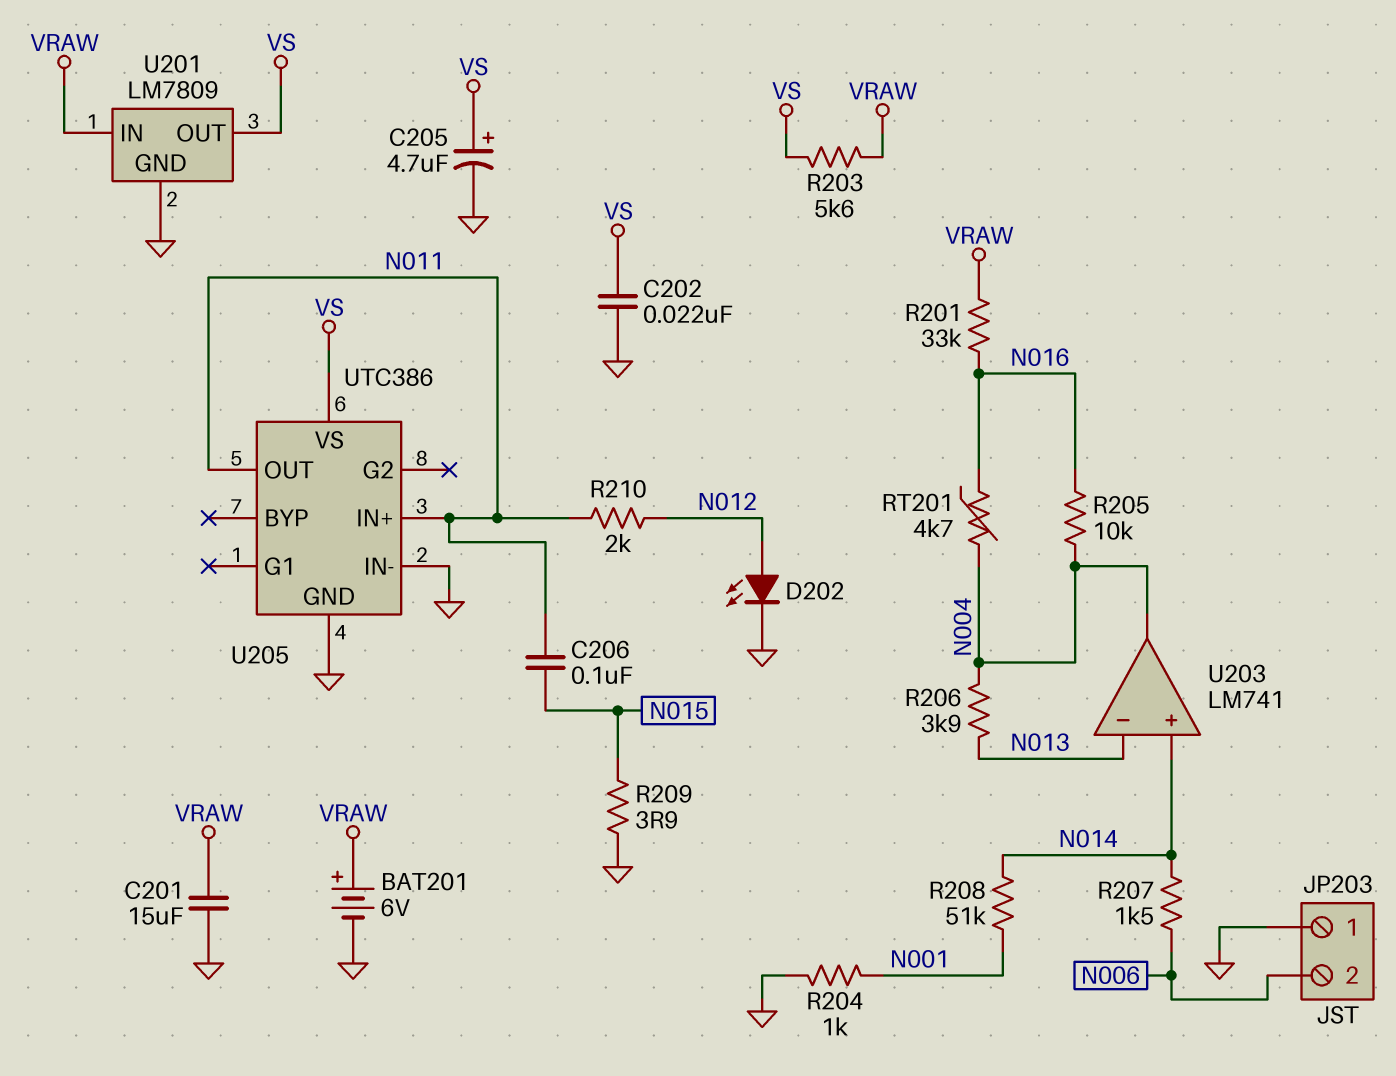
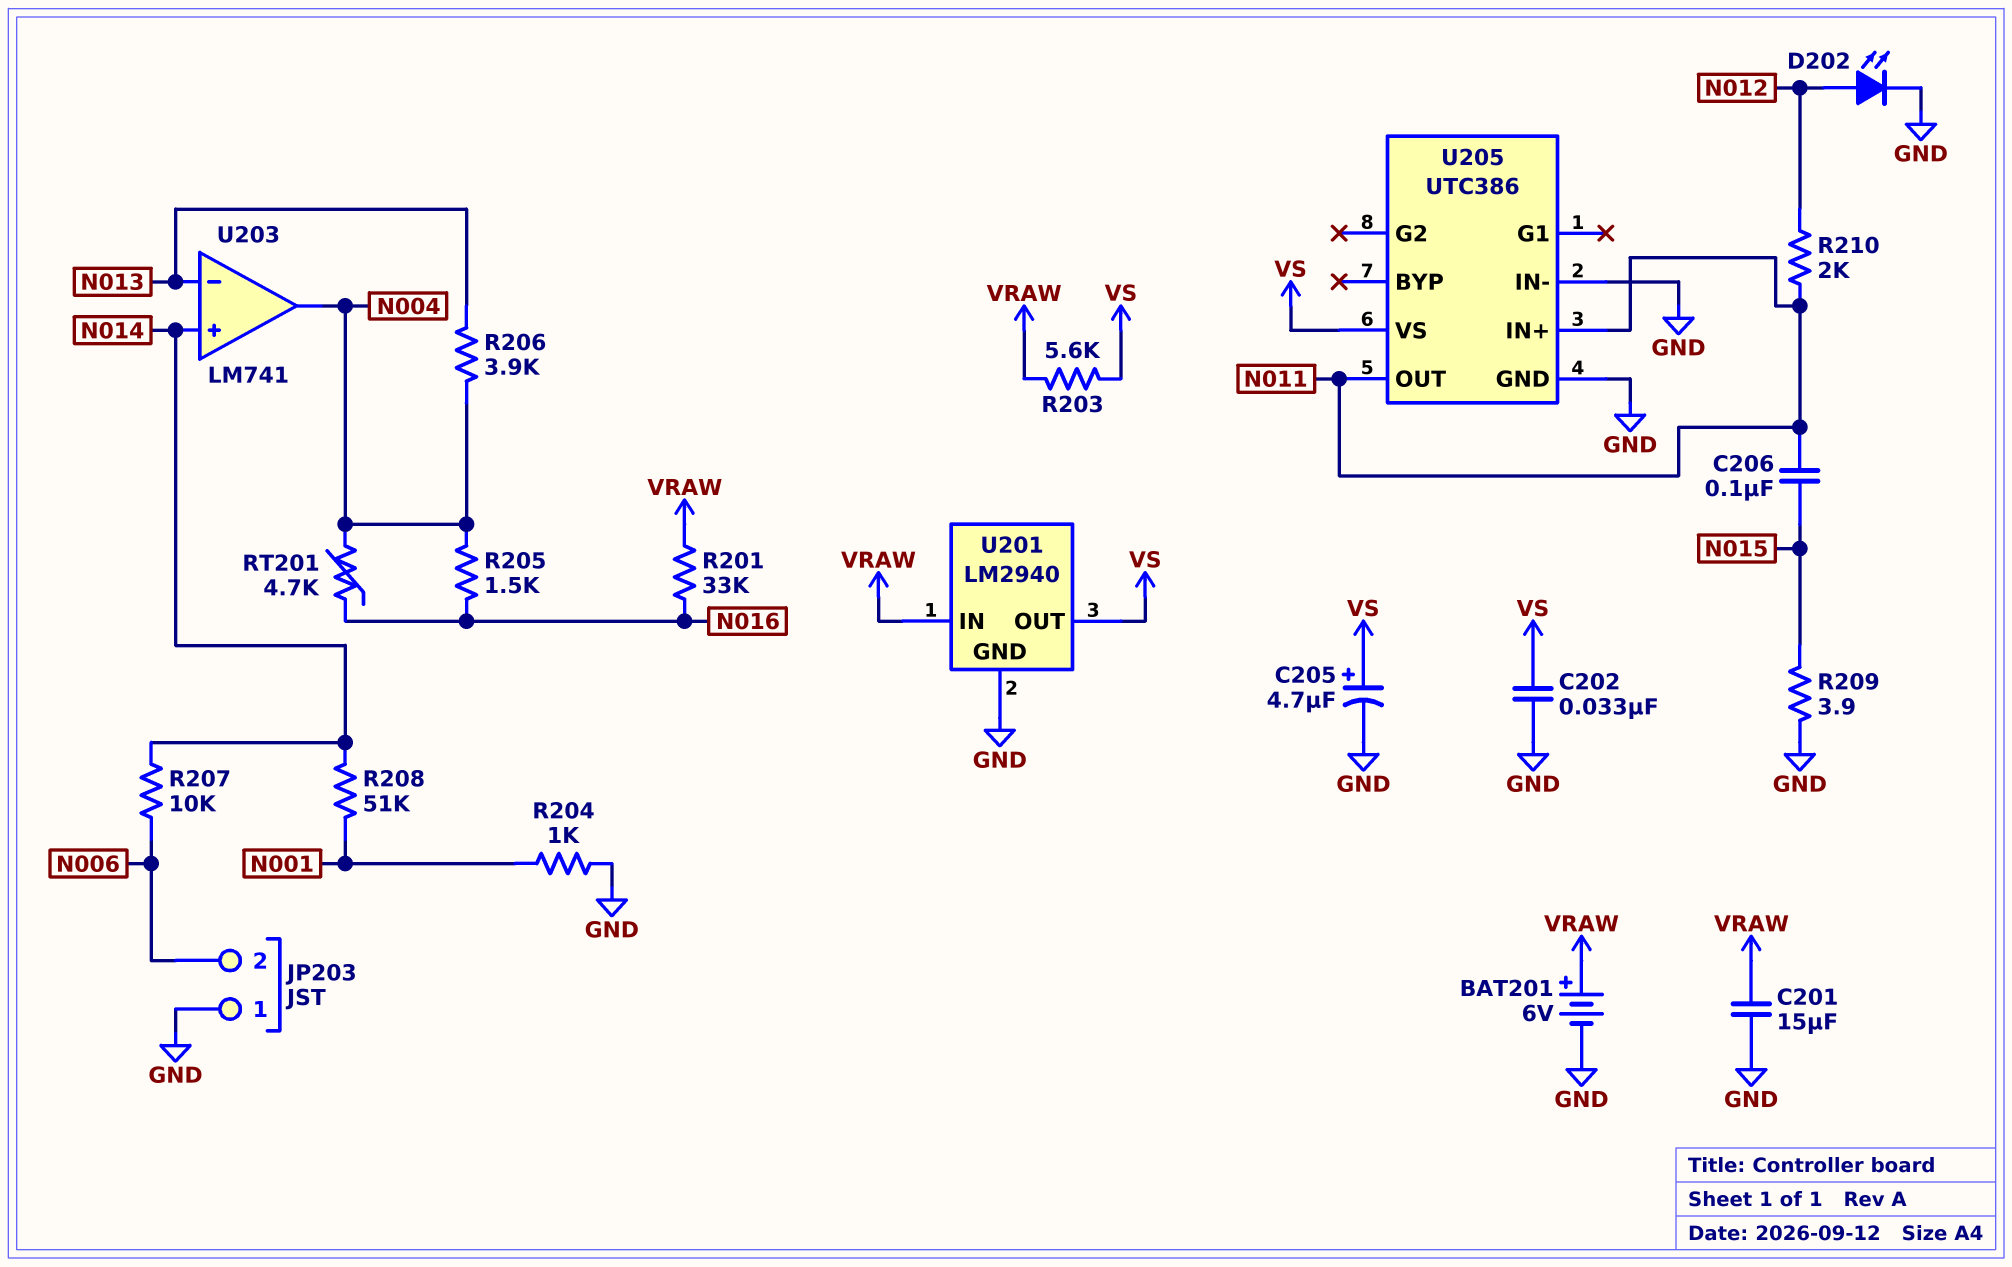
C202: 22nF (GND, VS) -> 33nF (GND, VS)
R205: 10k (N004, N016) -> 1.5k (N004, N016)
R207: 1.5k (N006, N014) -> 10k (N006, N014)
U201: LM7809 -> LM2940

